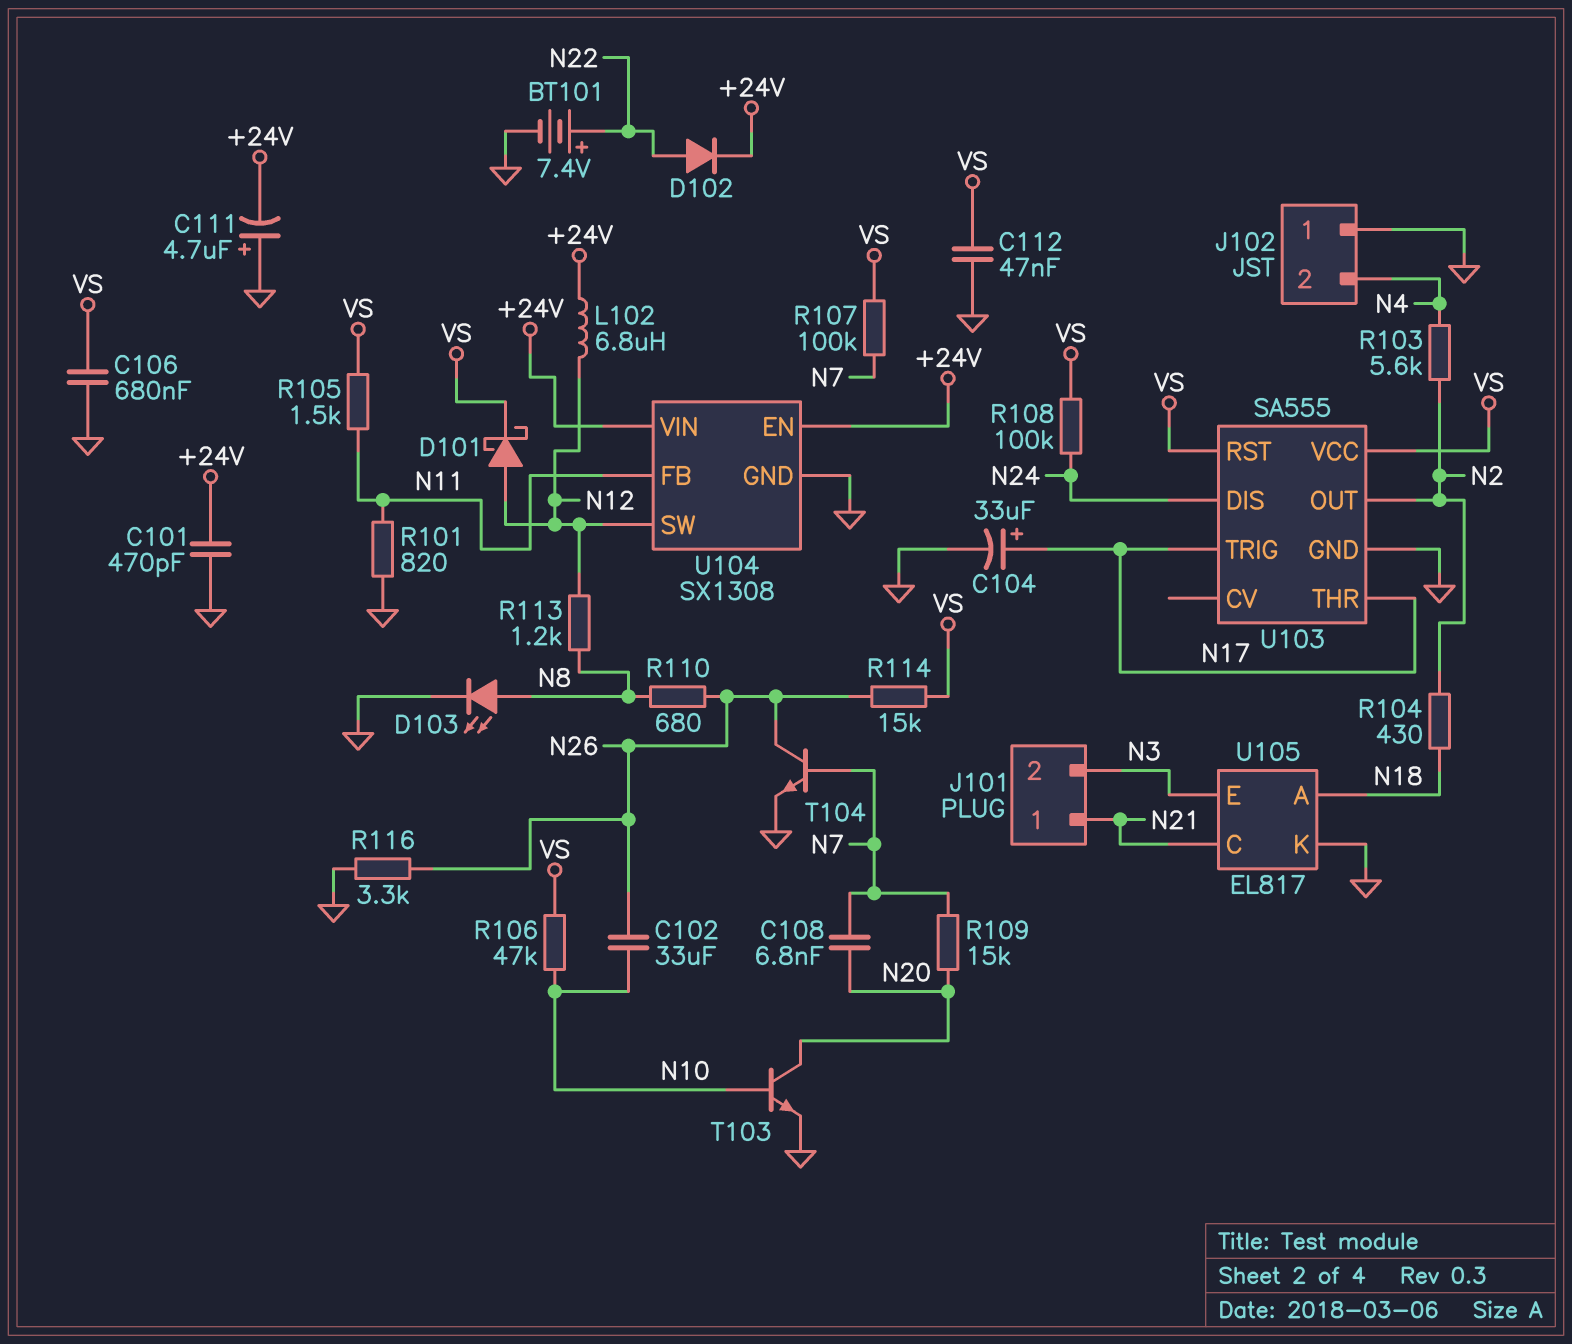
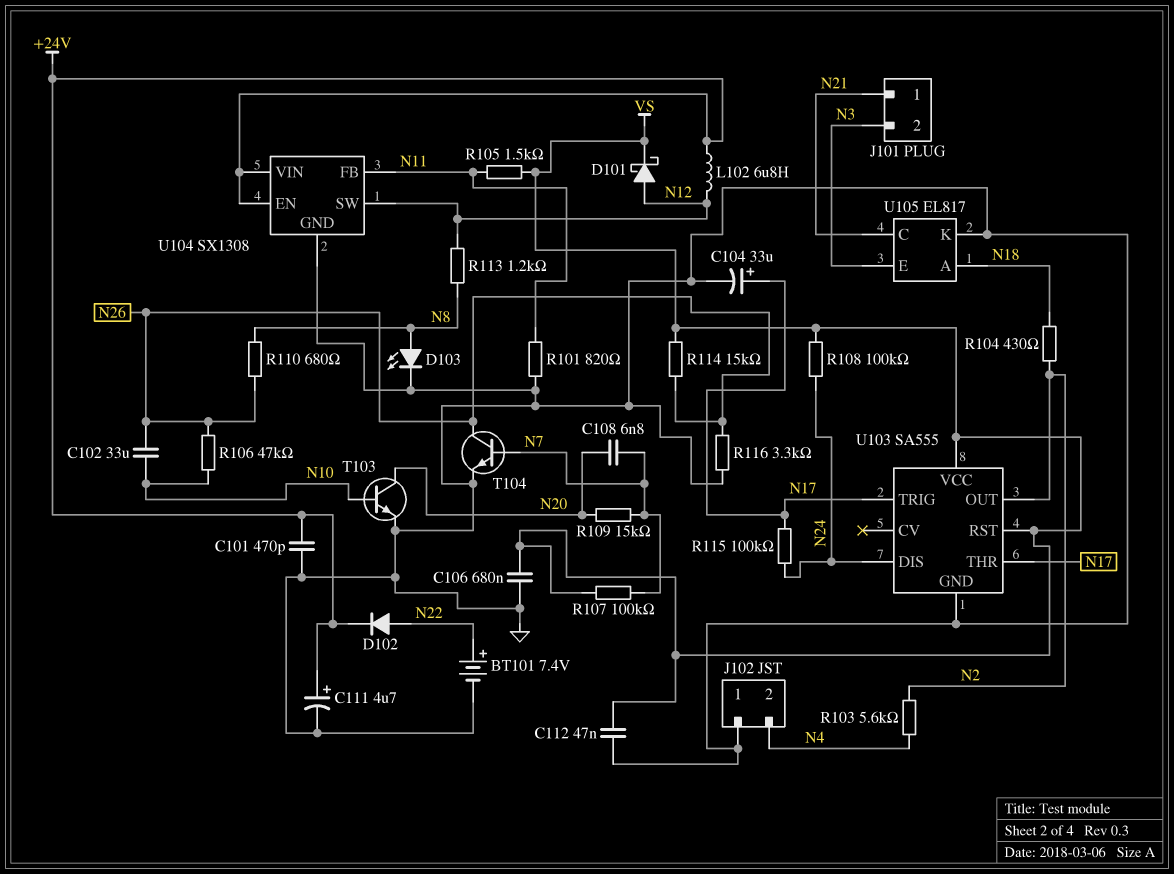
C111: 4.7uF (plus GND, minus +24V) -> 4.7uF (plus +24V, minus GND)
R106: 47k (N10, VS) -> 47k (N10, N26)
R115: none -> 100k (N17, N24)

